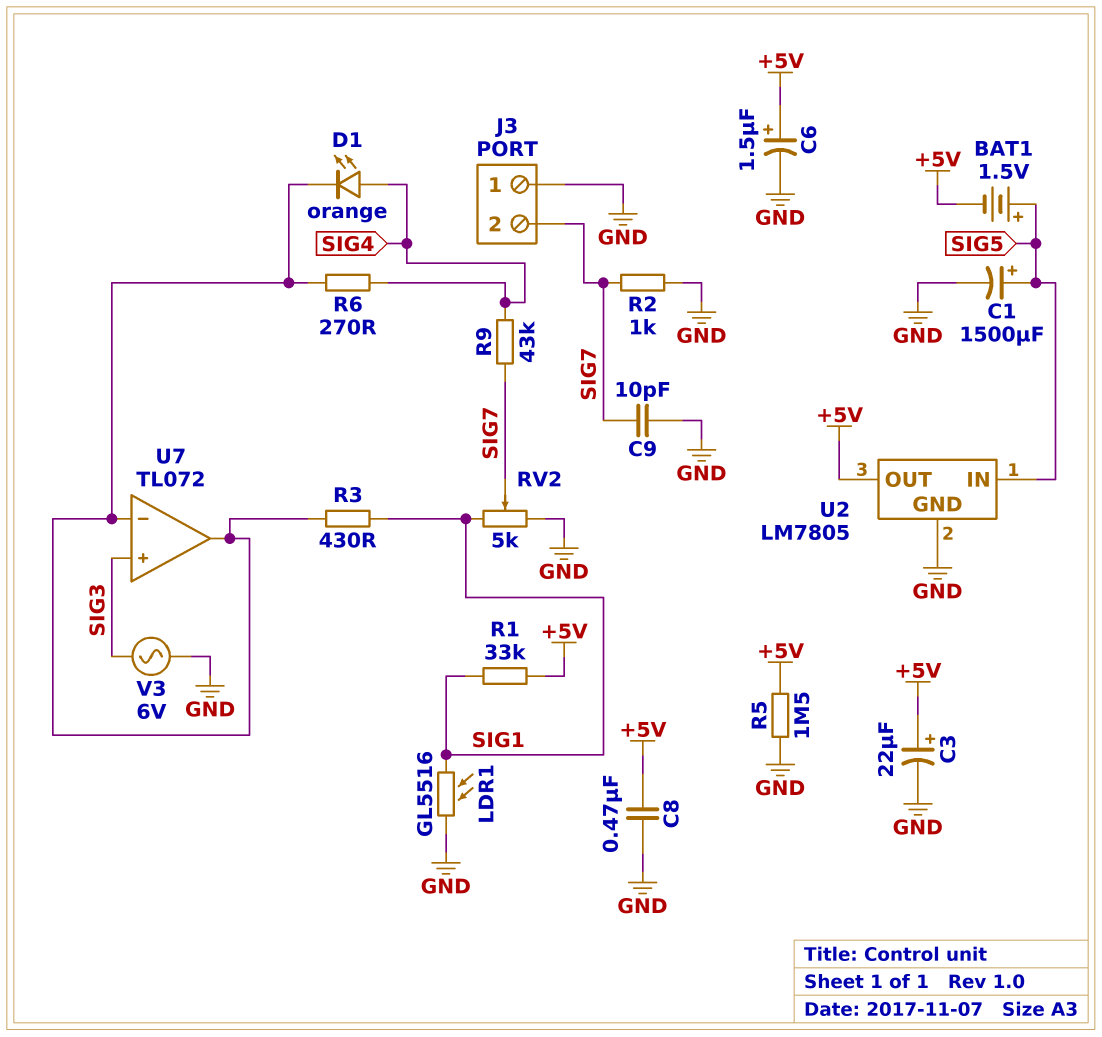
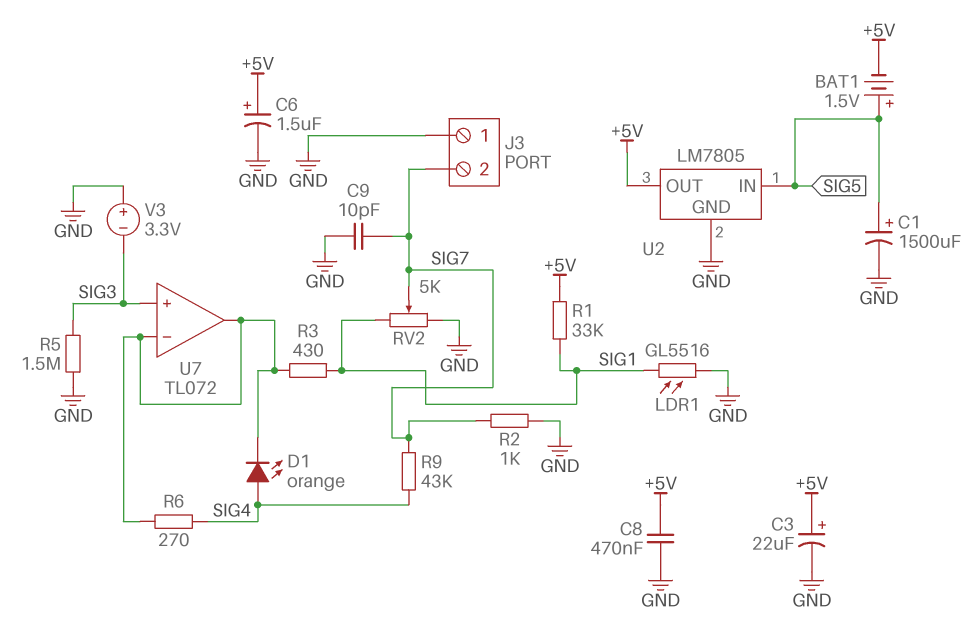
R5: 1.5M (+5V, GND) -> 1.5M (GND, SIG3)
V3: AC 6V (GND, SIG3) -> 3.3V (plus GND, minus SIG3)

